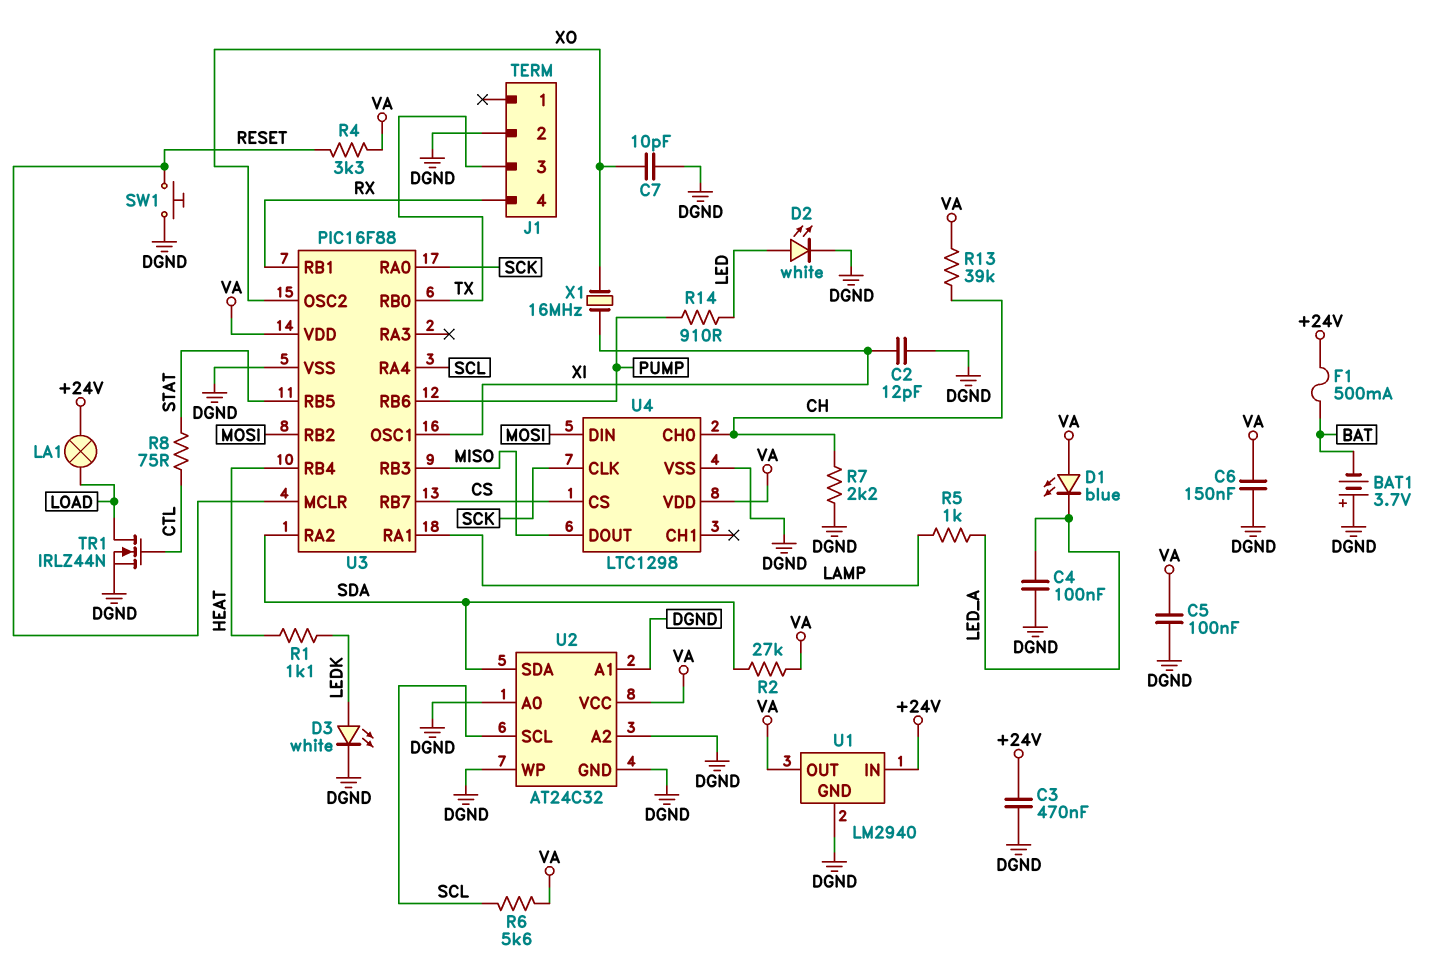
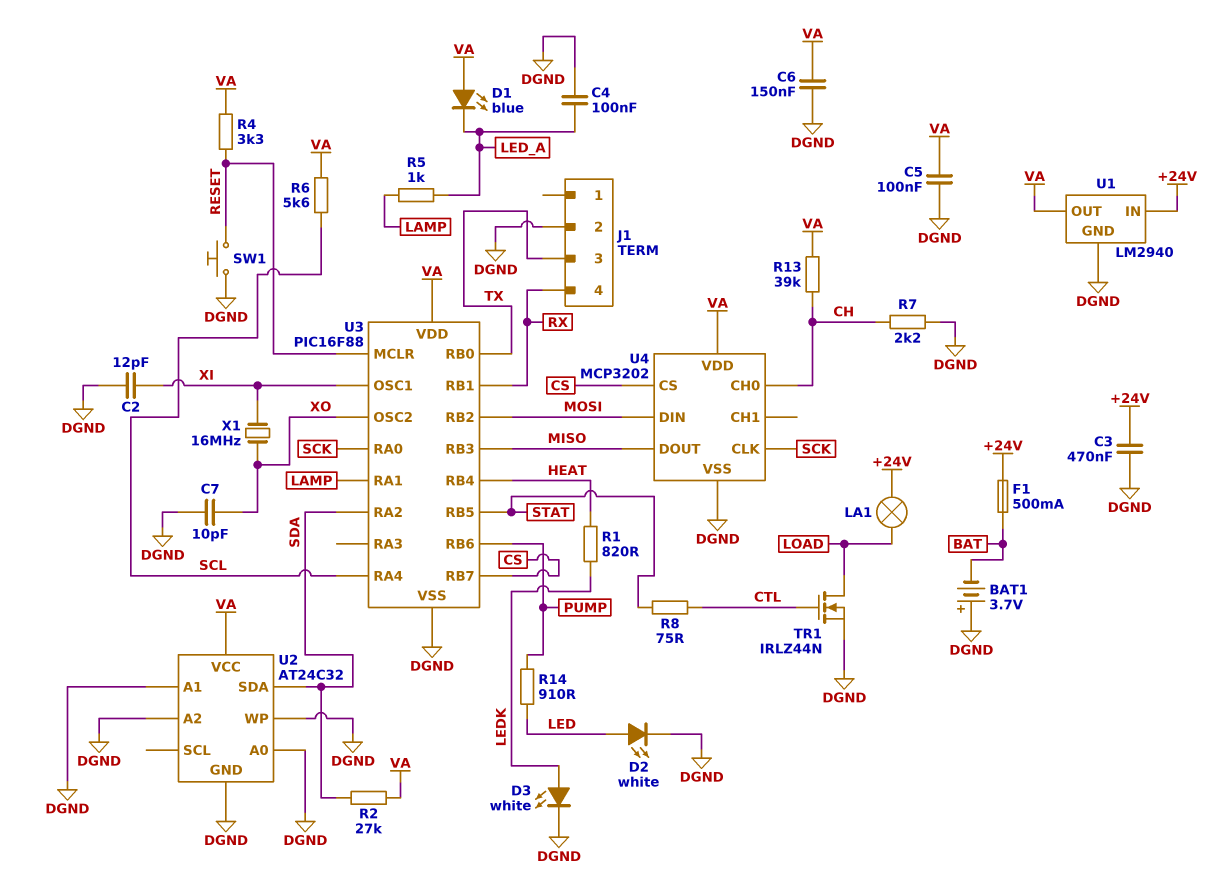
R1: 1.1k (HEAT, LEDK) -> 820 (HEAT, LEDK)
U2 pin SCL: SCL -> none
U4: LTC1298 -> MCP3202

